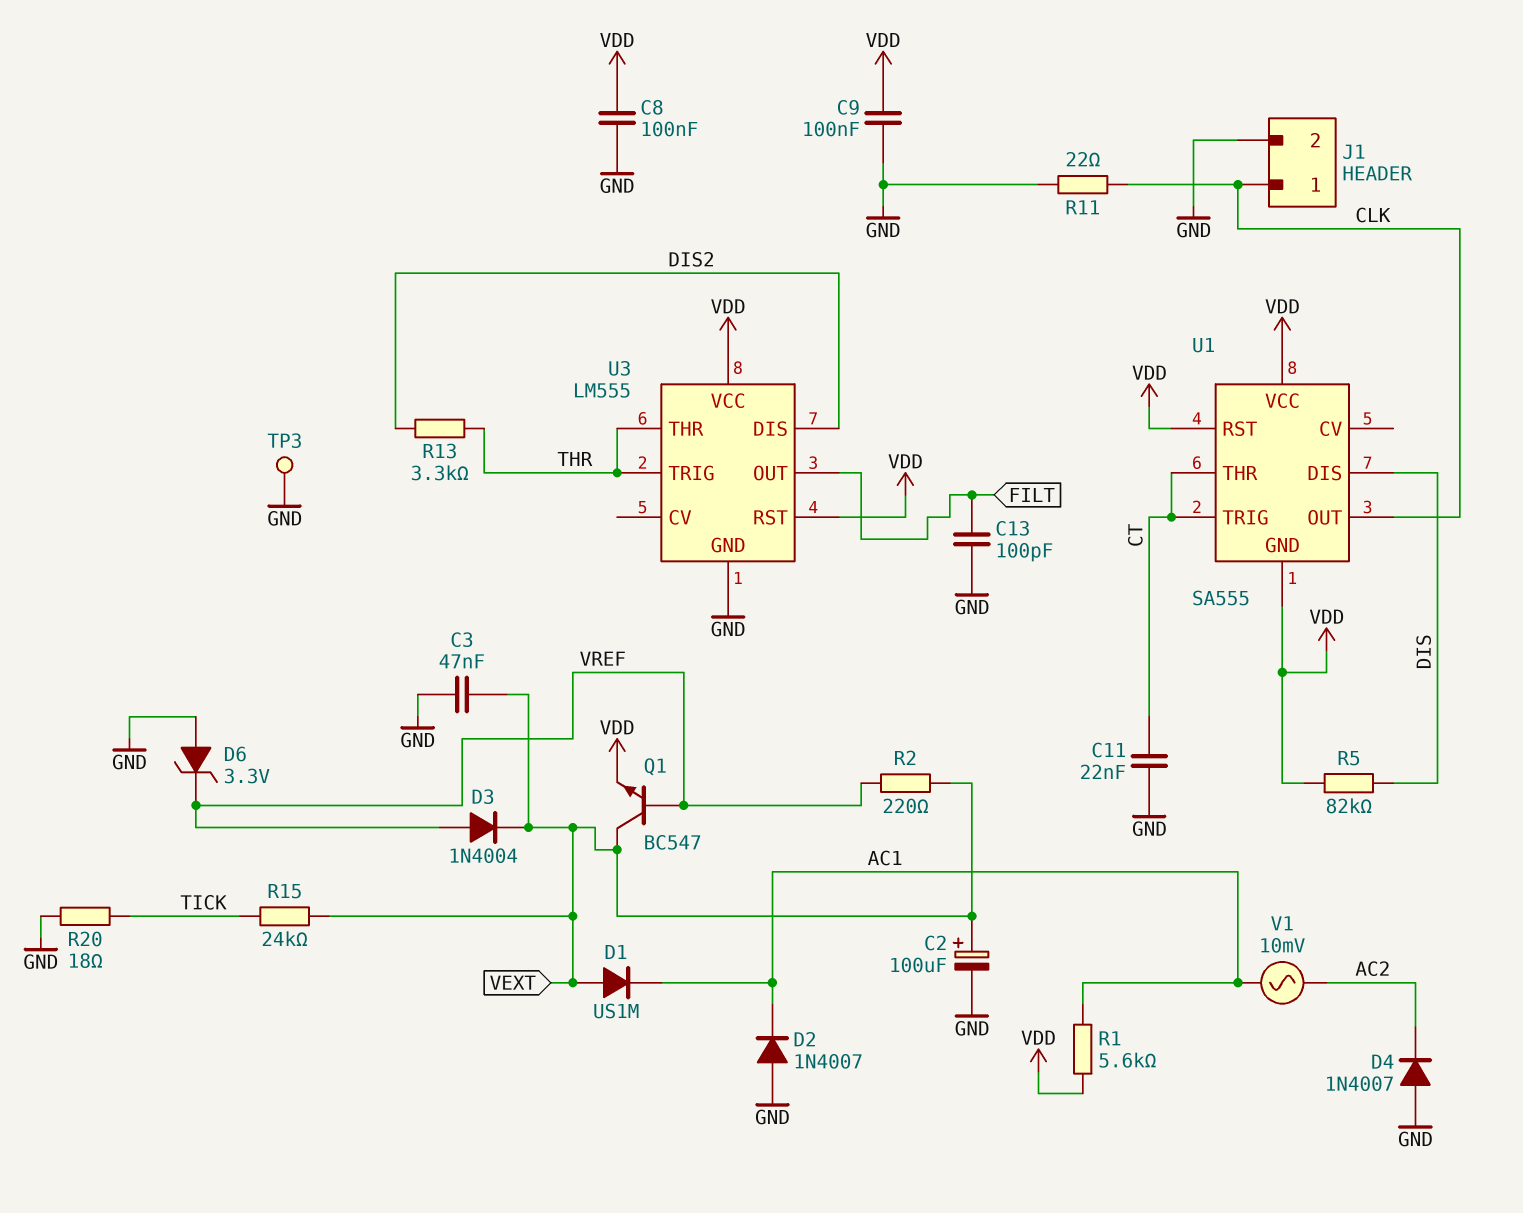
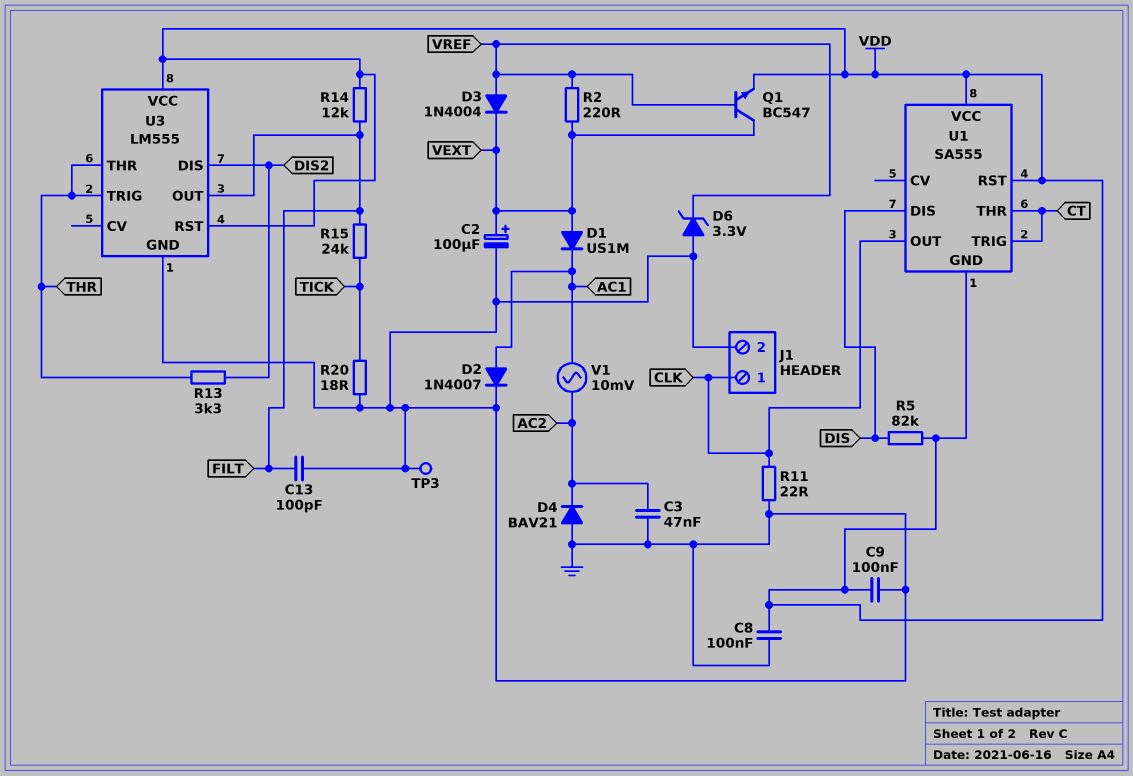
C3: 47nF (GND, VEXT) -> 47nF (AC2, GND)
C11: 22nF (CT, GND) -> none
D2: diode 1N4007 (A GND, K AC1) -> diode 1N4007 (A AC1, K GND)
D4: diode 1N4007 (A GND, K AC2) -> diode BAV21 (A GND, K AC2)
R1: 5.6k (AC1, VDD) -> none
R14: none -> 12k (FILT, VDD)
R15: 24k (TICK, VEXT) -> 24k (FILT, TICK)

